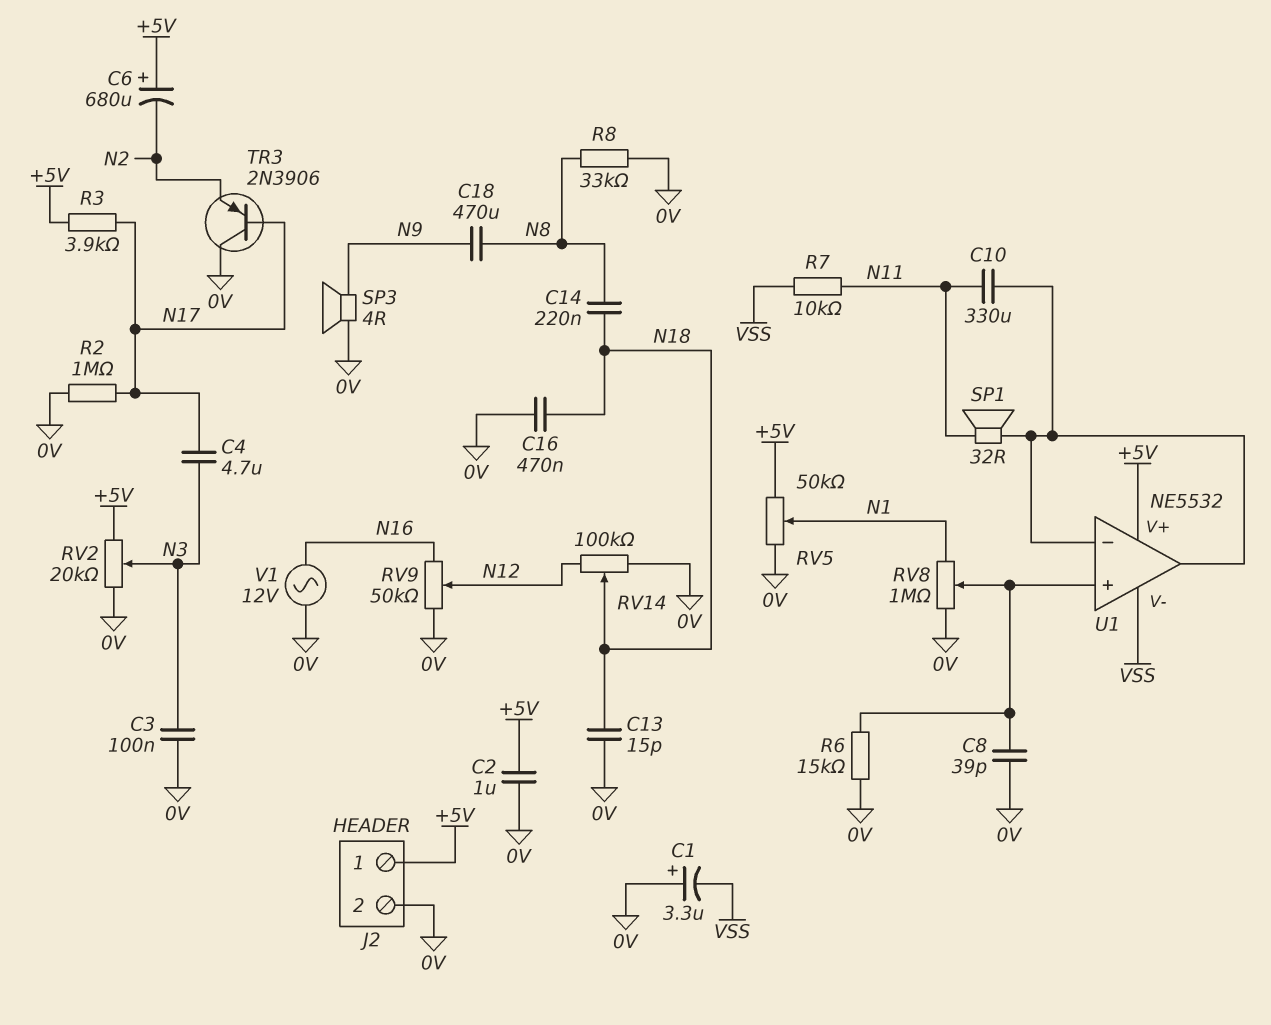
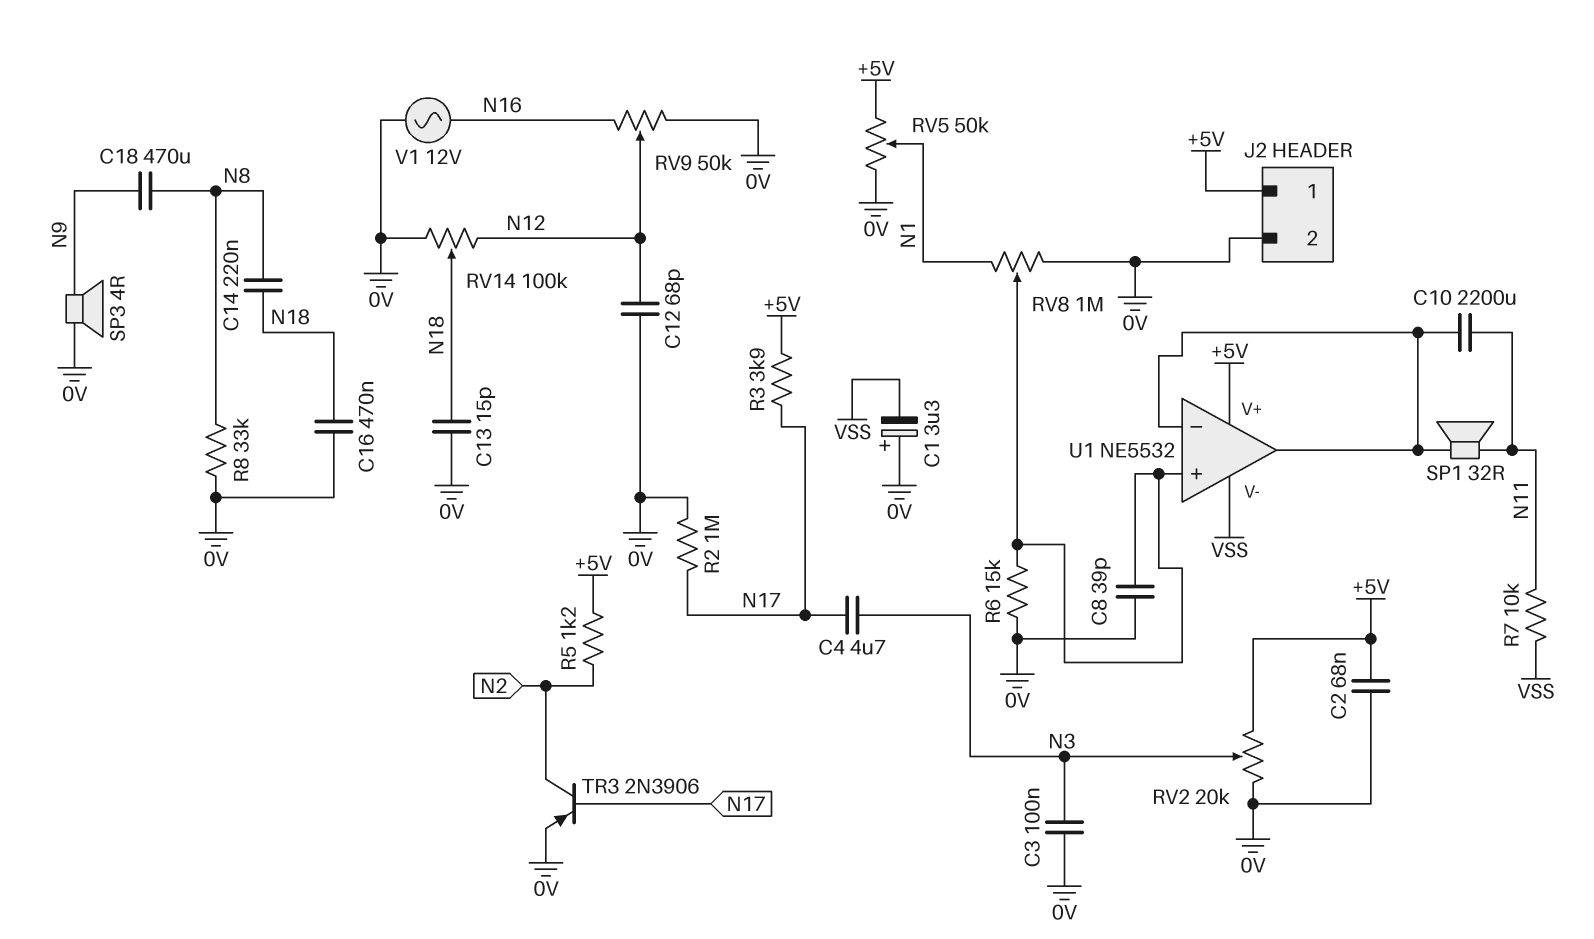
C2: 1uF (+5V, 0V) -> 68nF (+5V, 0V)
C6: 680uF (plus +5V, minus N2) -> none
C10: 330uF (N11, U1/in-) -> 2200uF (N11, U1/in-)
C12: none -> 68pF (0V, N12)
R5: none -> 1.2k (+5V, N2)
TR3: PNP 2N3906 (B N17, C 0V, E N2) -> PNP 2N3906 (B N17, C N2, E 0V)

